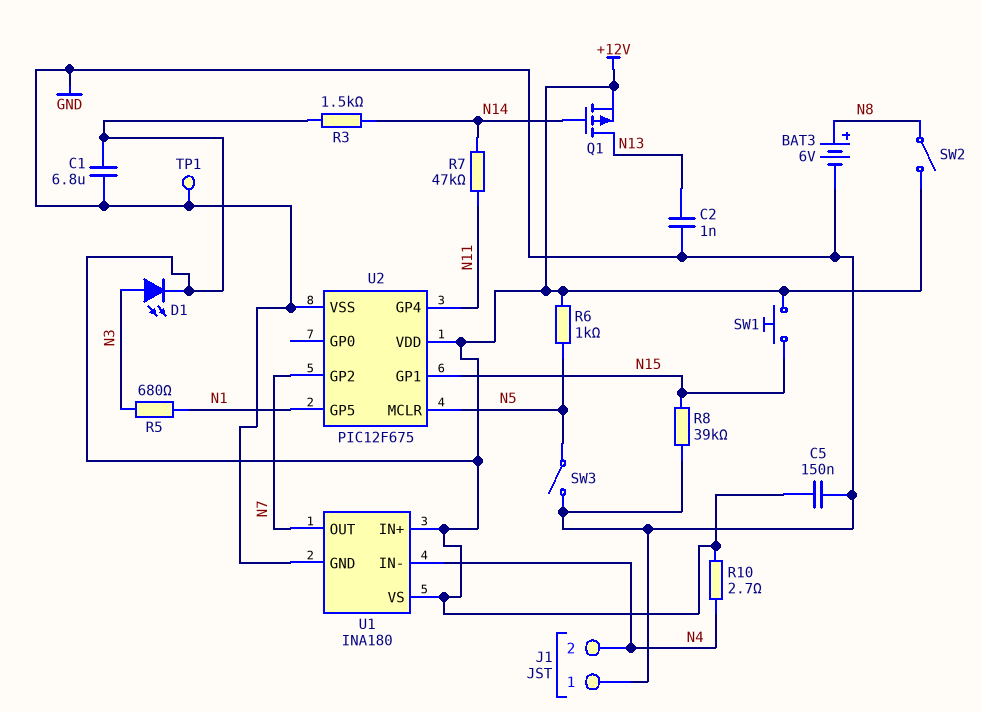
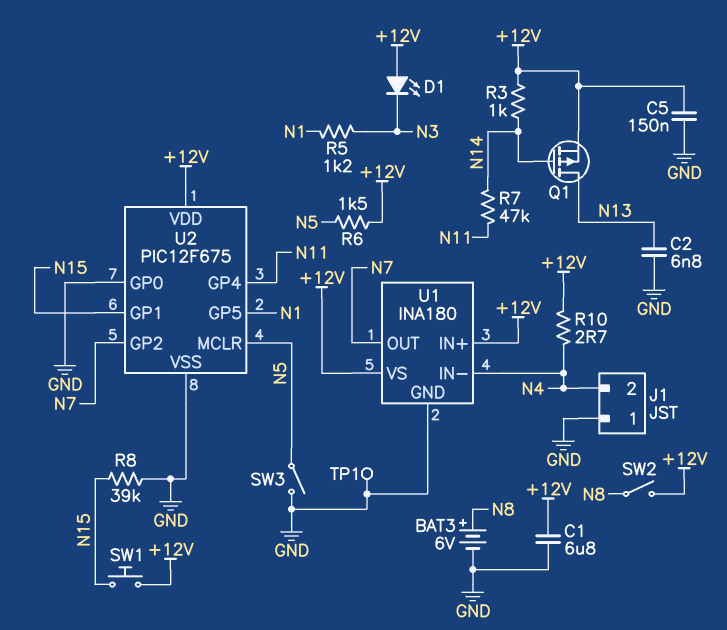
C2: 1nF (GND, N13) -> 6.8nF (GND, N13)
D1: LED (A N3, K +12V) -> LED (A +12V, K N3)
R3: 1.5k (+12V, N14) -> 1k (+12V, N14)
R5: 680 (N1, N3) -> 1.2k (N1, N3)
R6: 1k (+12V, N5) -> 1.5k (+12V, N5)
U2 pin GP0: none -> GND

